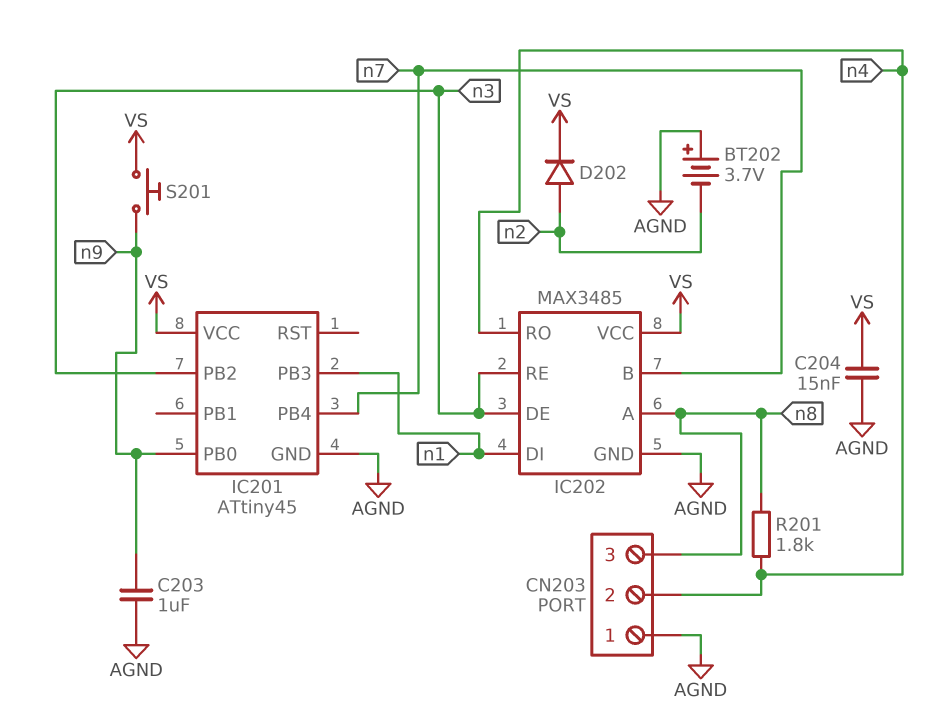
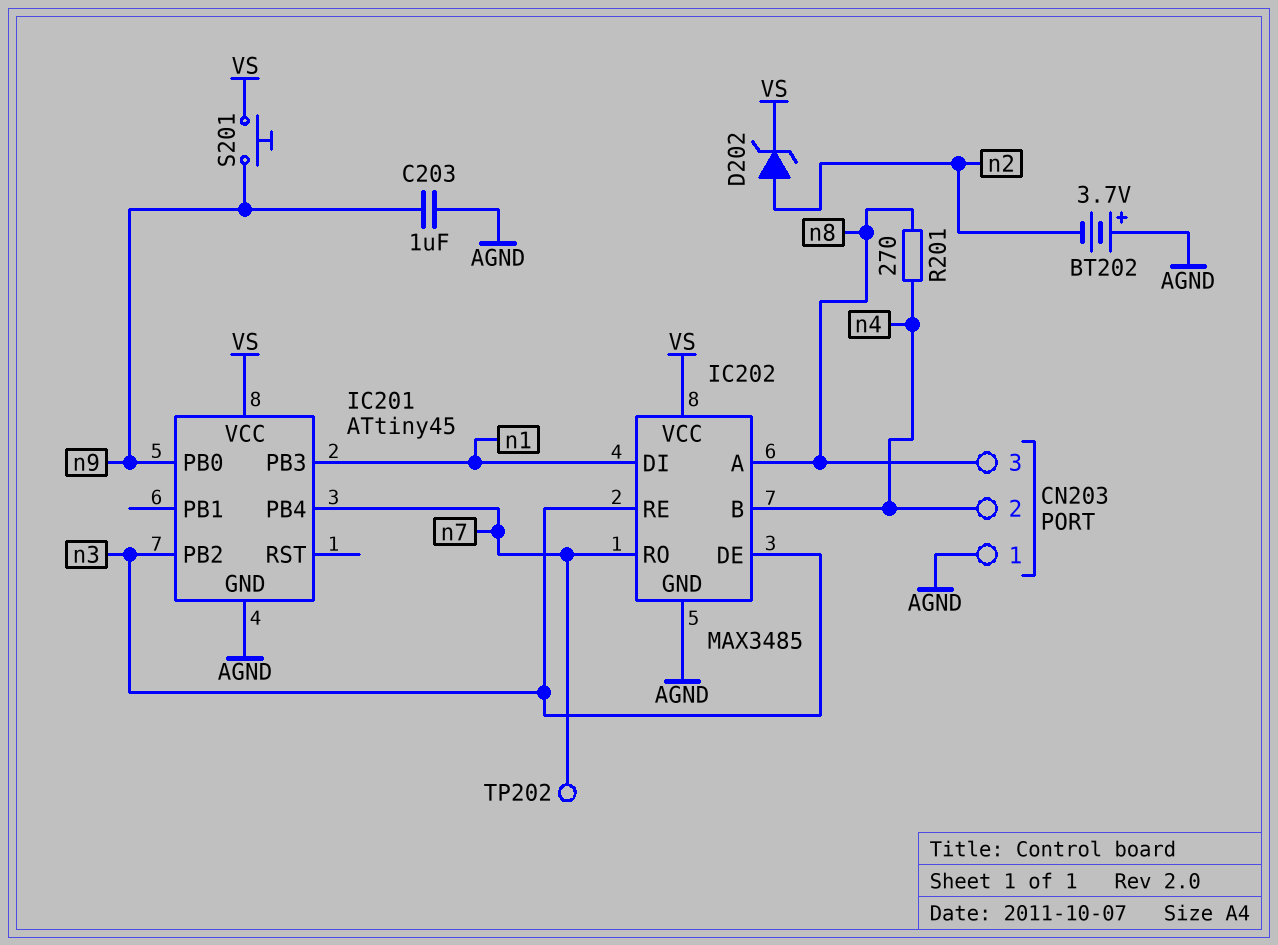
C204: 15nF (AGND, VS) -> none
D202: diode (A n2, K VS) -> zener (A n2, K VS)
IC202 pin B: n7 -> n4
IC202 pin RO: n4 -> n7
R201: 1.8k (n4, n8) -> 270 (n4, n8)
TP202: none -> test point (n7)

